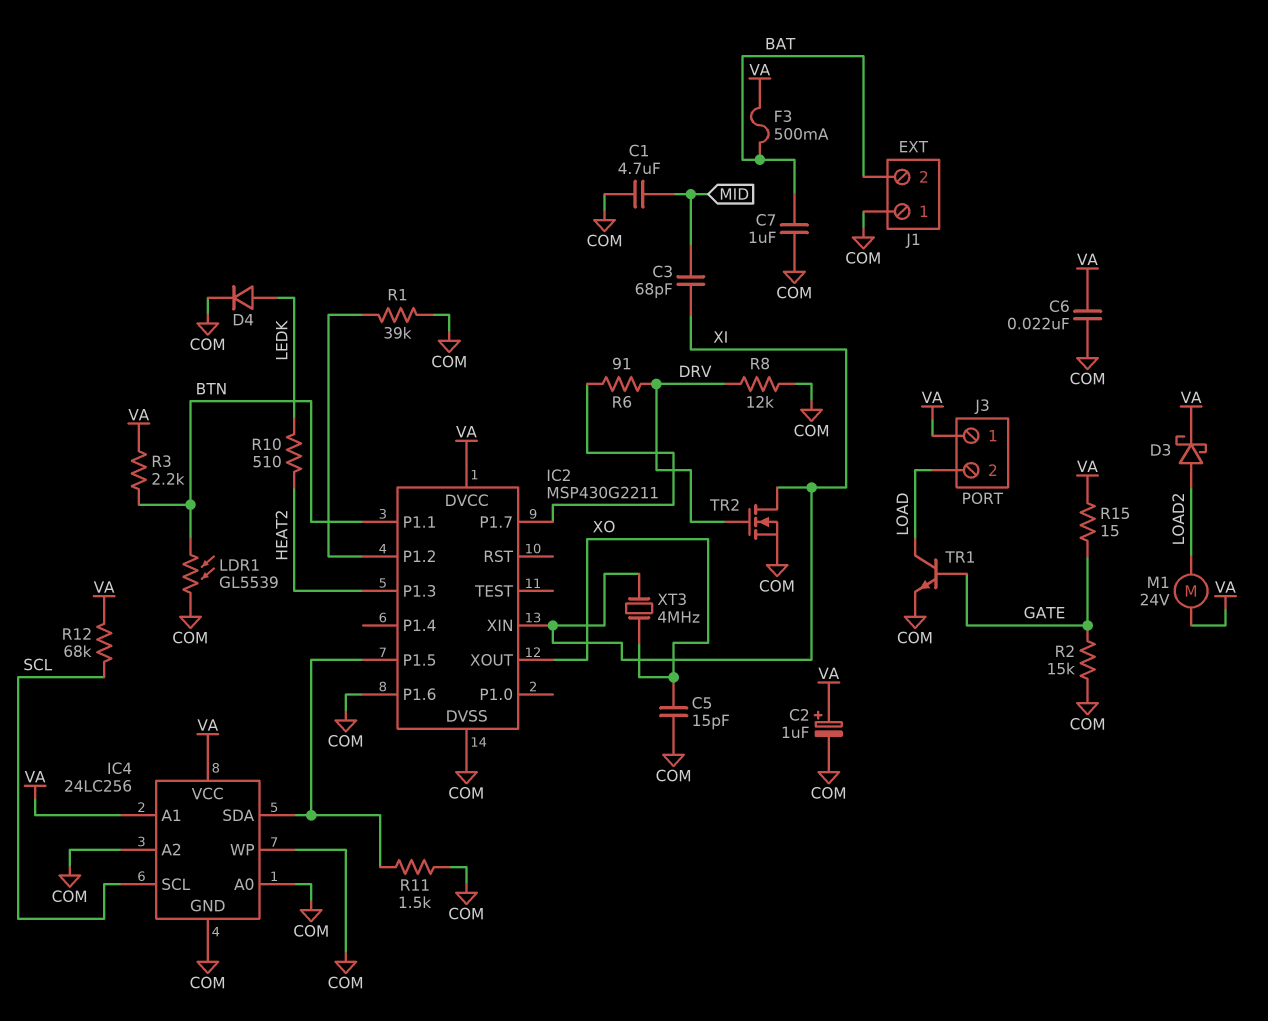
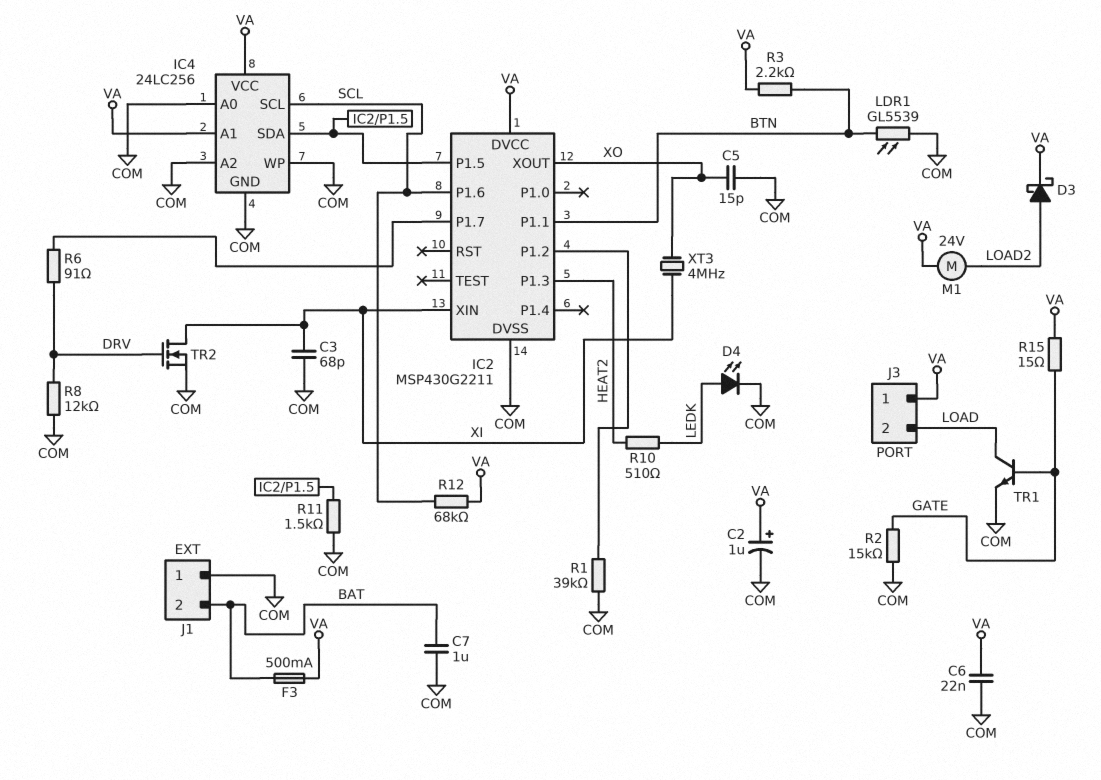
C1: 4.7uF (COM, MID) -> none
C3: 68pF (MID, XI) -> 68pF (COM, XI)
D4: diode (A LEDK, K COM) -> LED (A LEDK, K COM)
IC2 pin P1.6: COM -> SCL

